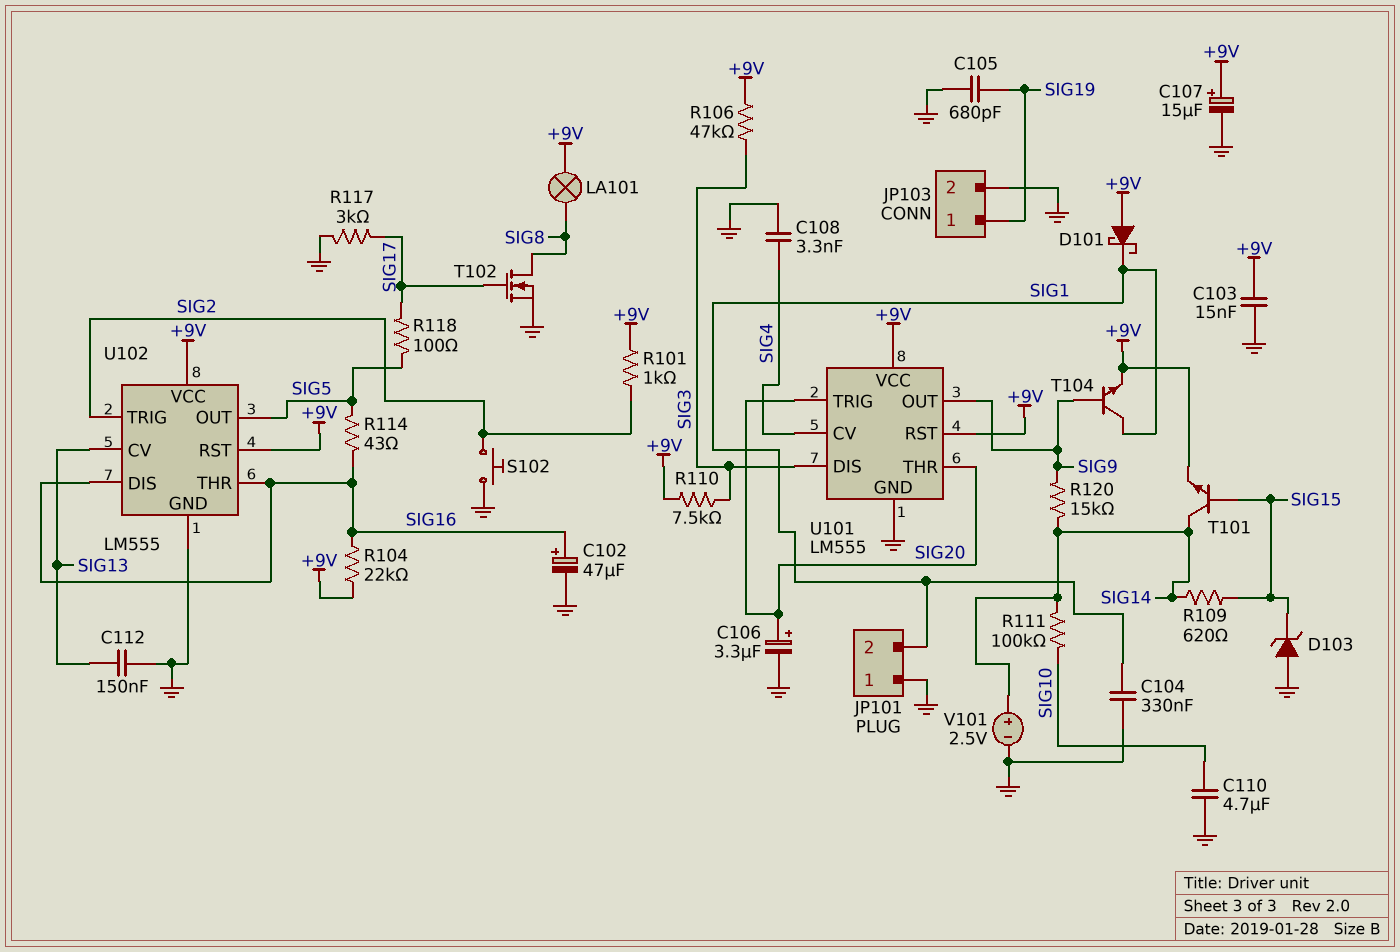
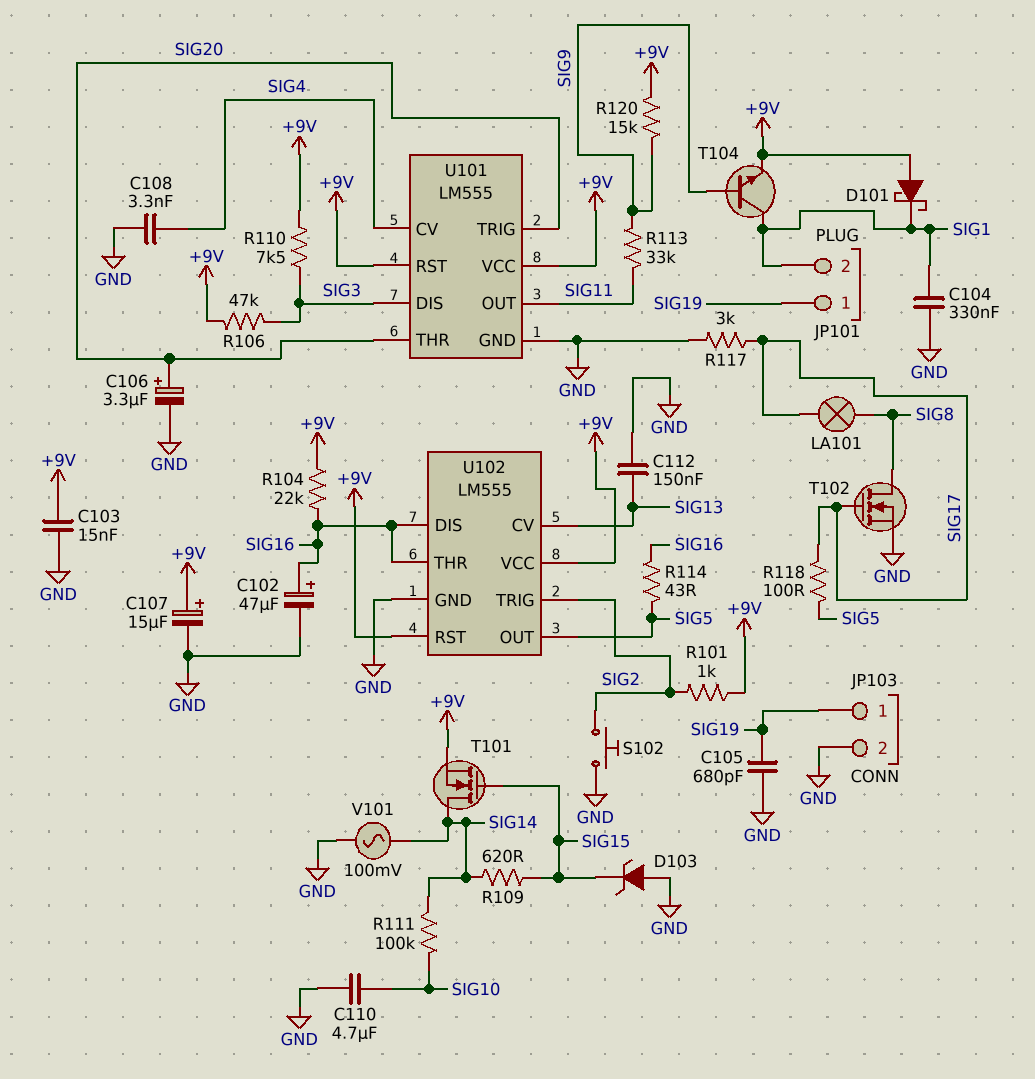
JP101 pin 1: GND -> SIG19
LA101: lamp (+9V, SIG8) -> lamp (SIG8, SIG17)
R113: none -> 33k (SIG9, SIG11)
R120: 15k (SIG9, SIG14) -> 15k (+9V, SIG9)
T101: NPN (B SIG15, C SIG14, E +9V) -> NMOS (G SIG15, D SIG14, S +9V)
U101 pin OUT: SIG9 -> SIG11
V101: 2.5V (plus SIG14, minus GND) -> AC 100mV (GND, SIG14)

